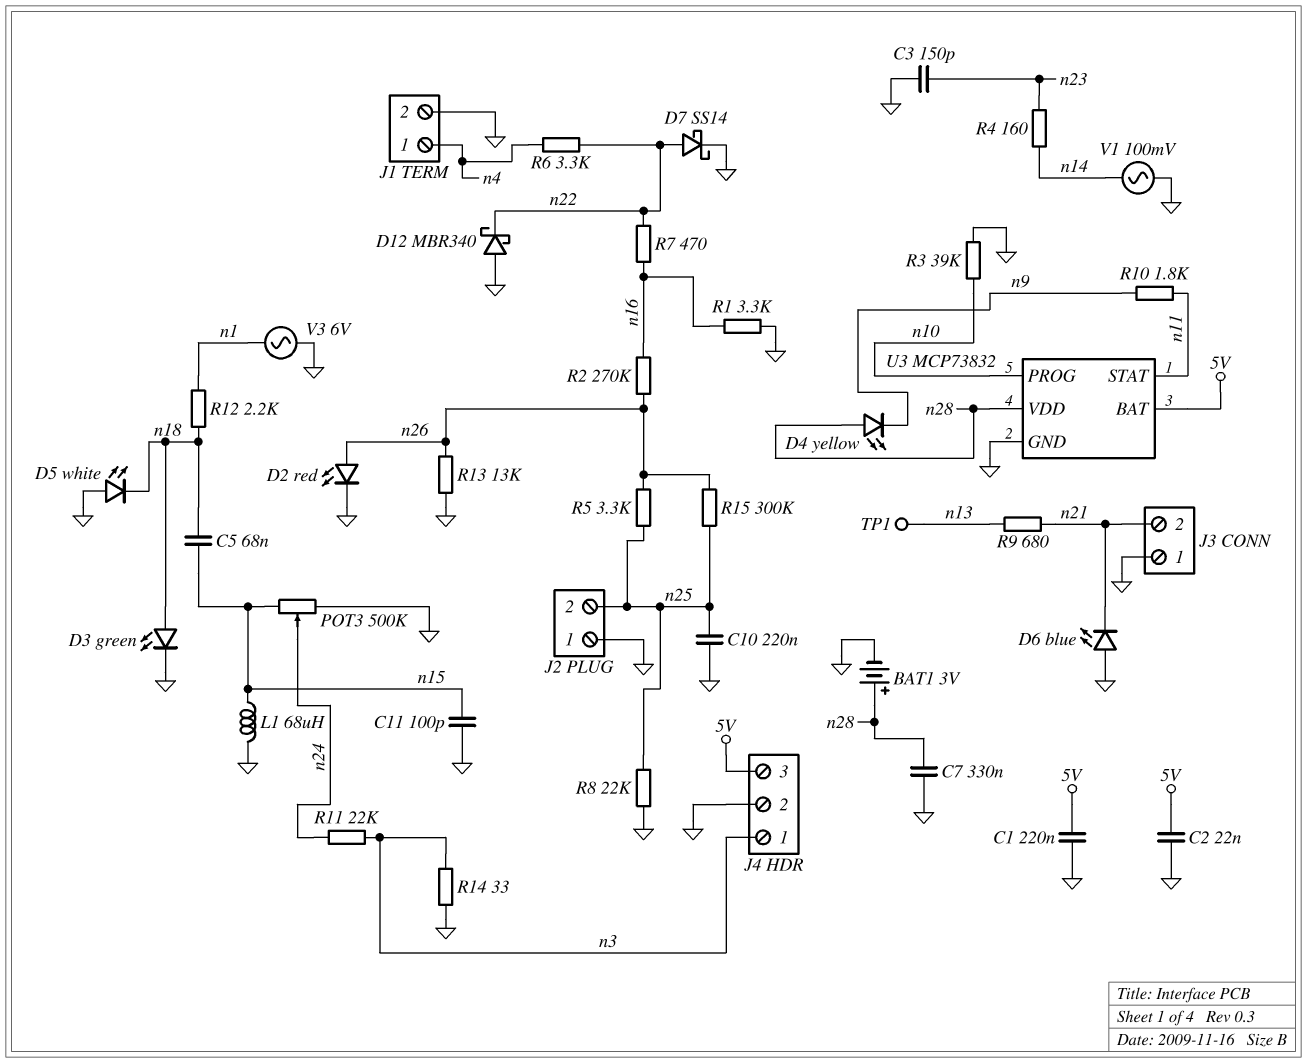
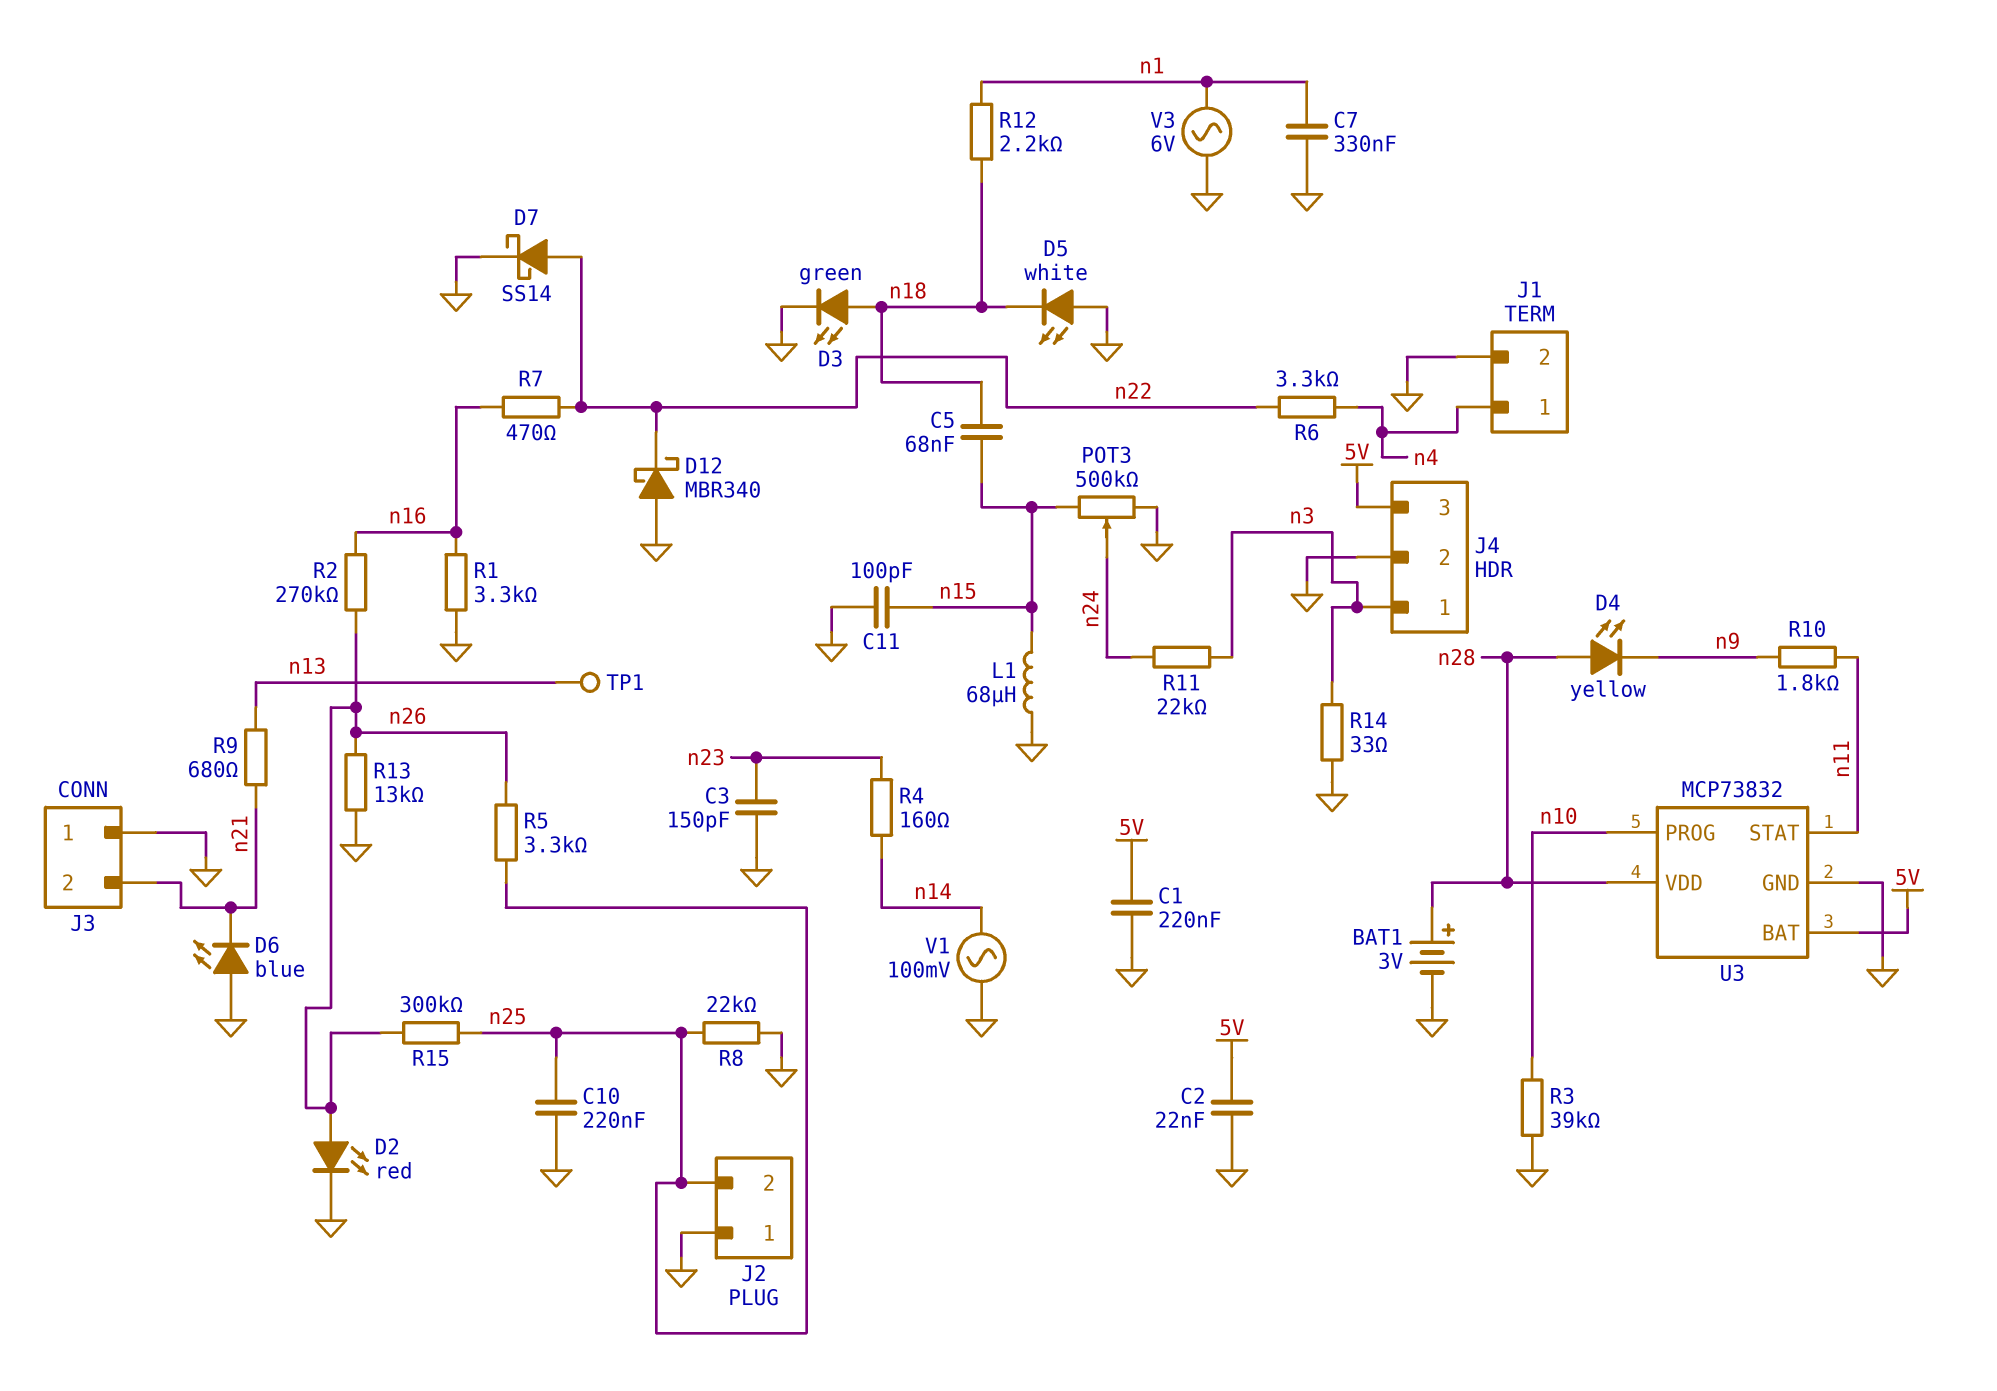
C7: 330nF (GND, n28) -> 330nF (GND, n1)

